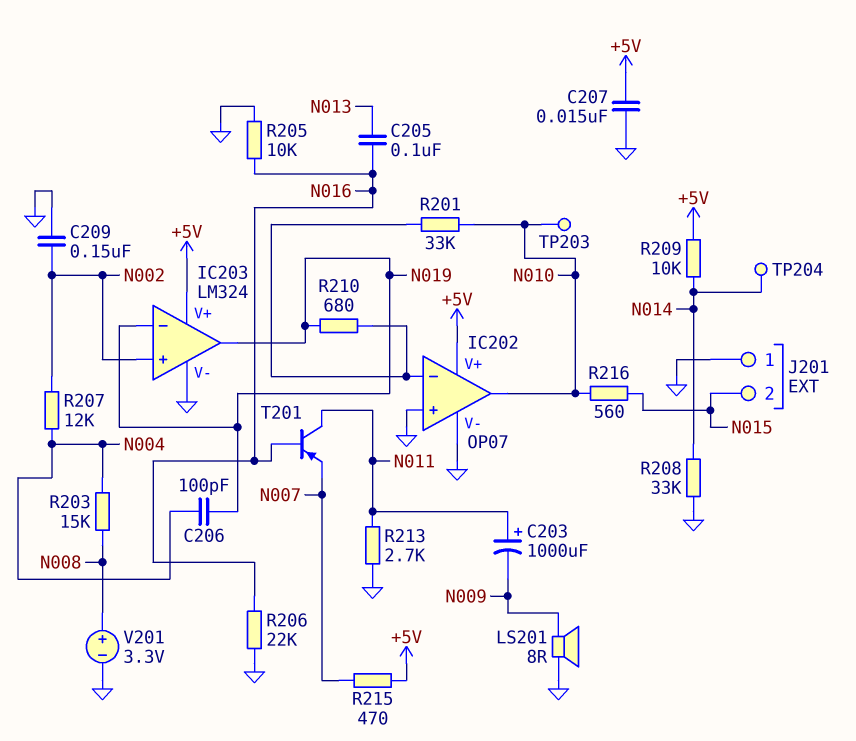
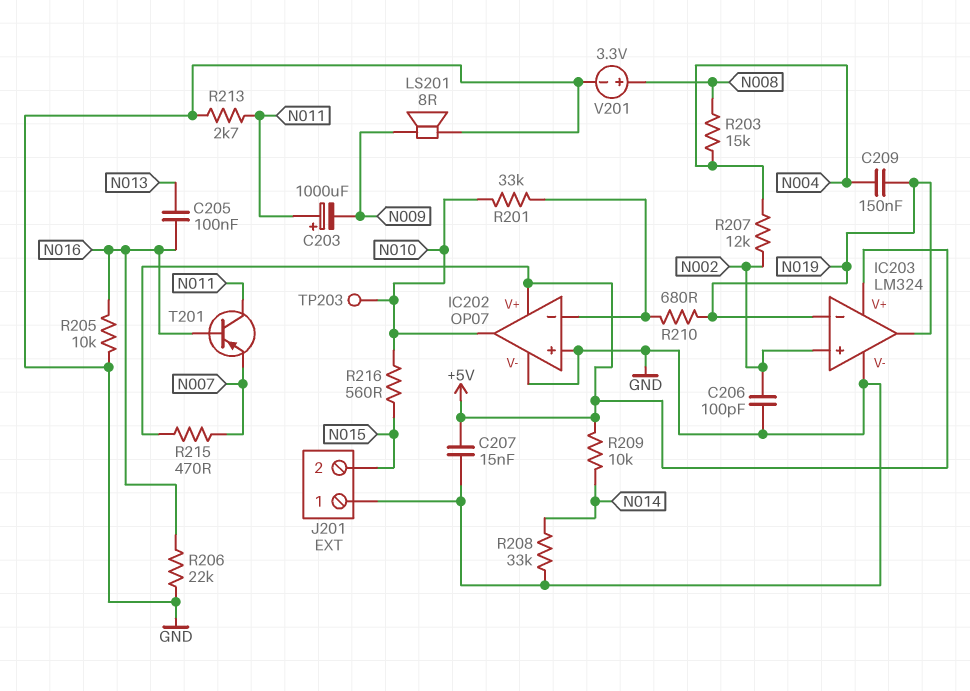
C206: 100pF (N004, N019) -> 100pF (GND, N002)
C209: 150nF (GND, N002) -> 150nF (N004, N019)
TP204: test point (N014) -> none

